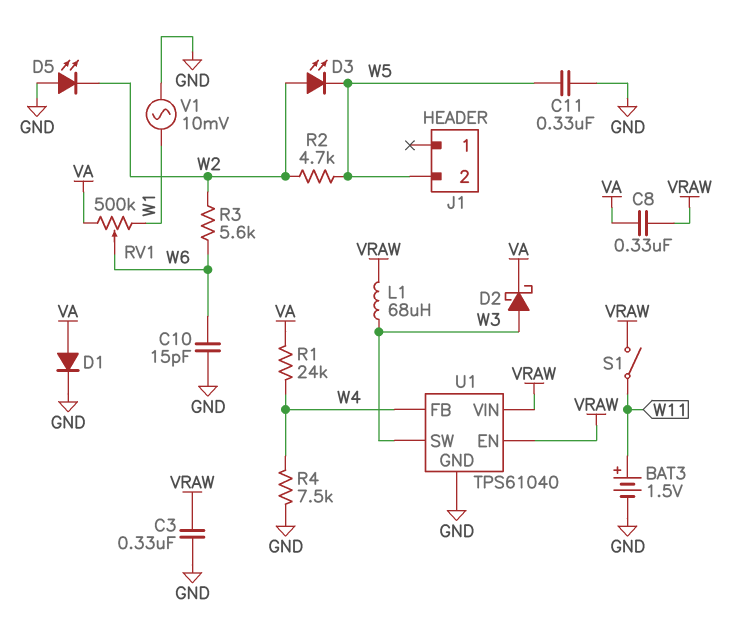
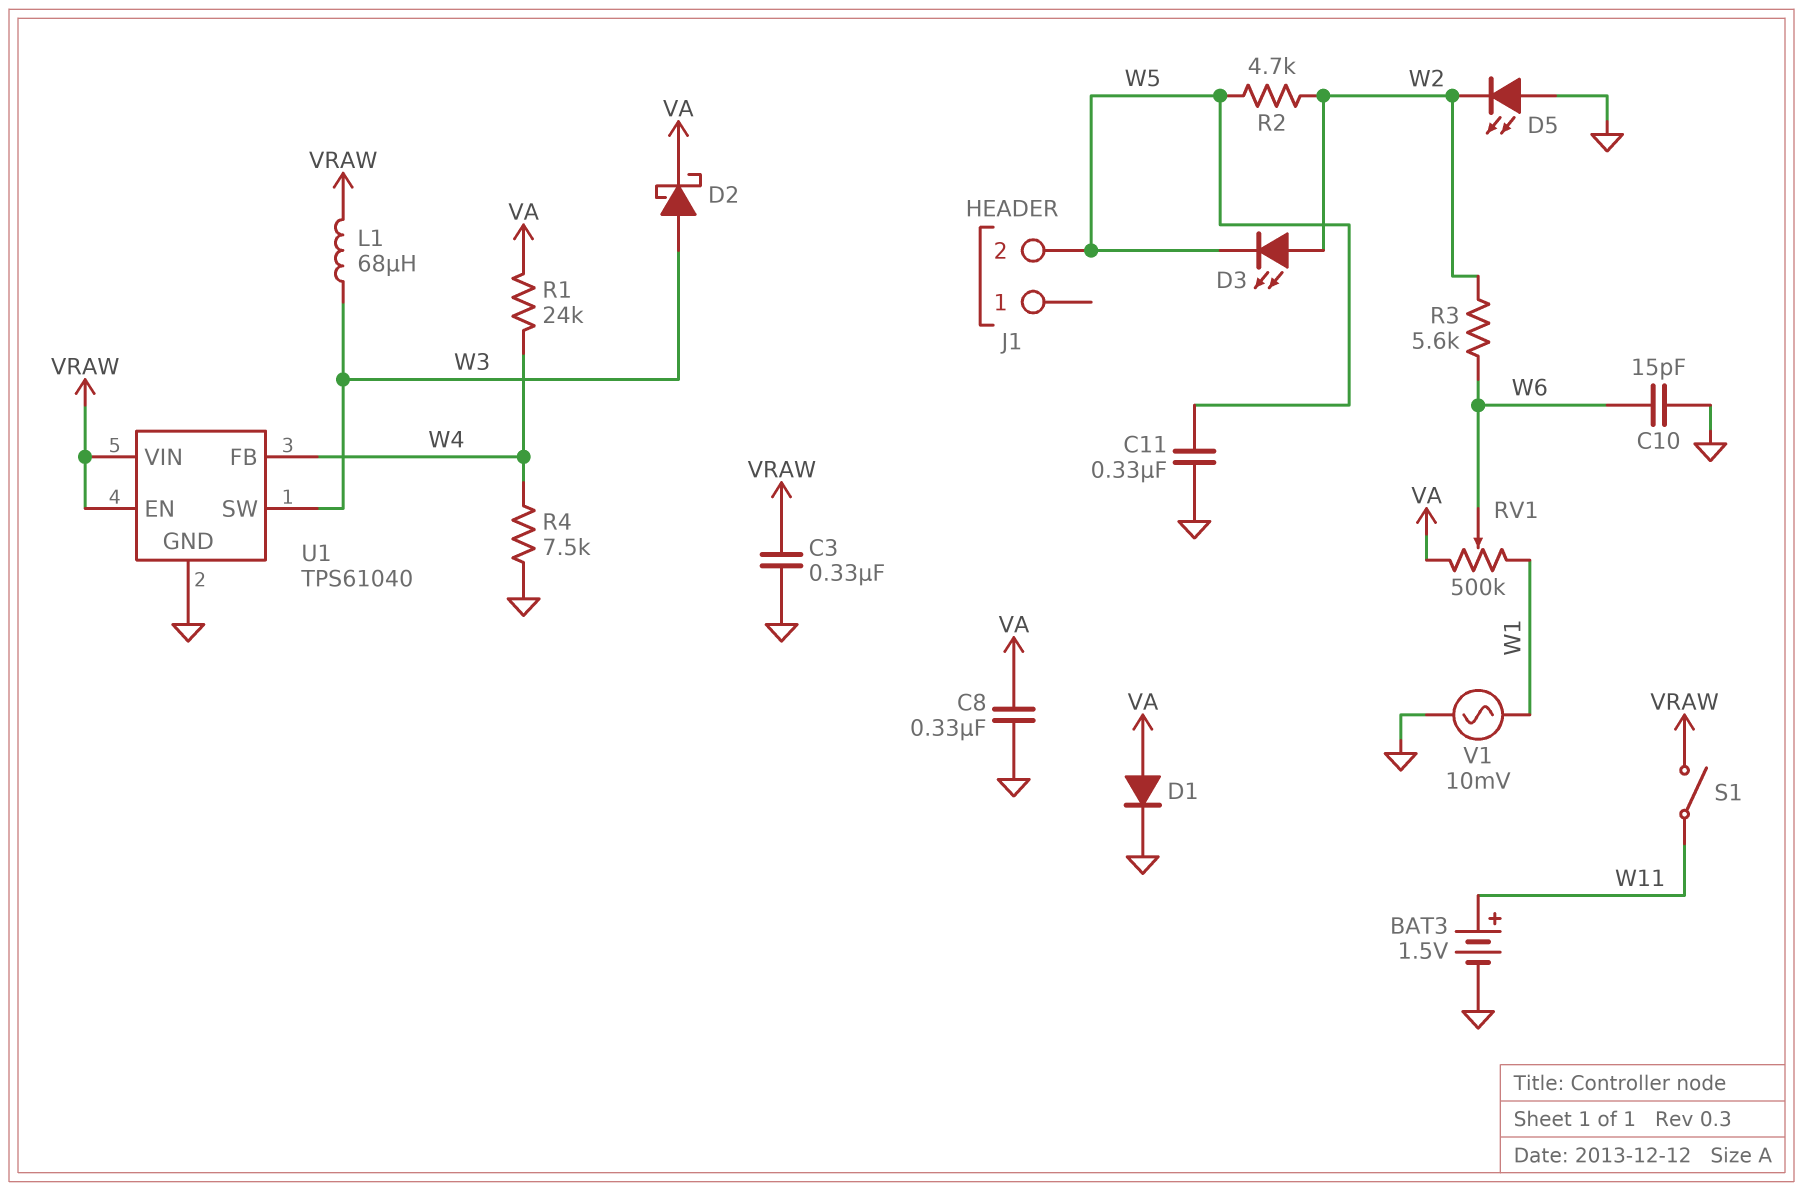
C8: 330nF (VA, VRAW) -> 330nF (GND, VA)

